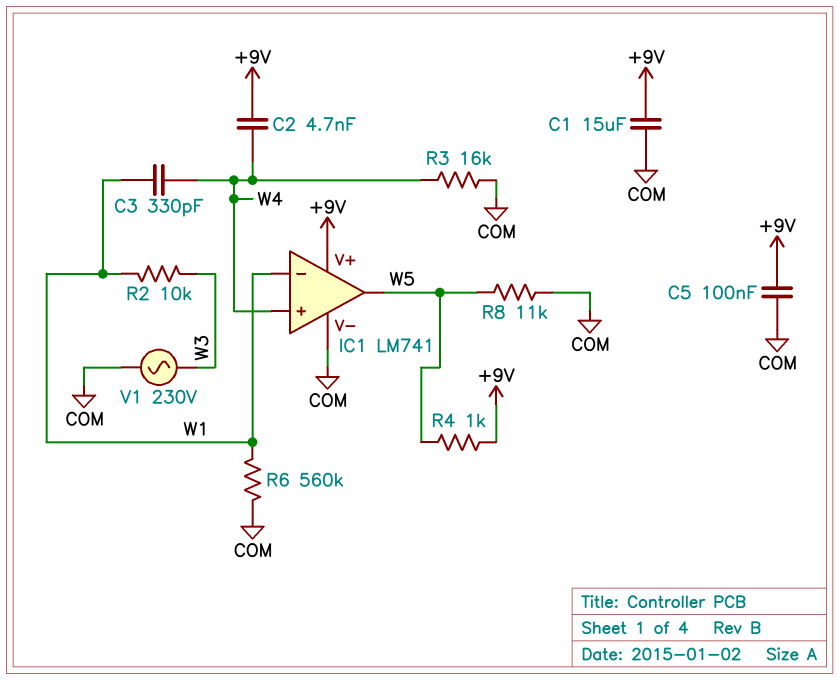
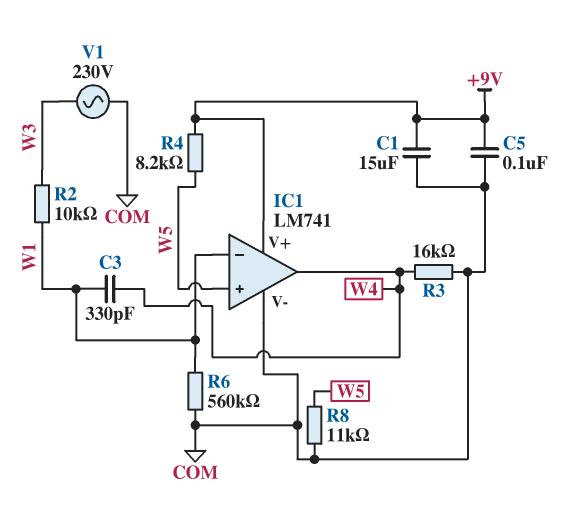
C2: 4.7nF (+9V, W4) -> none
IC1 pin in+: W4 -> W5
IC1 pin out: W5 -> W4
R4: 1k (+9V, W5) -> 8.2k (+9V, W5)

